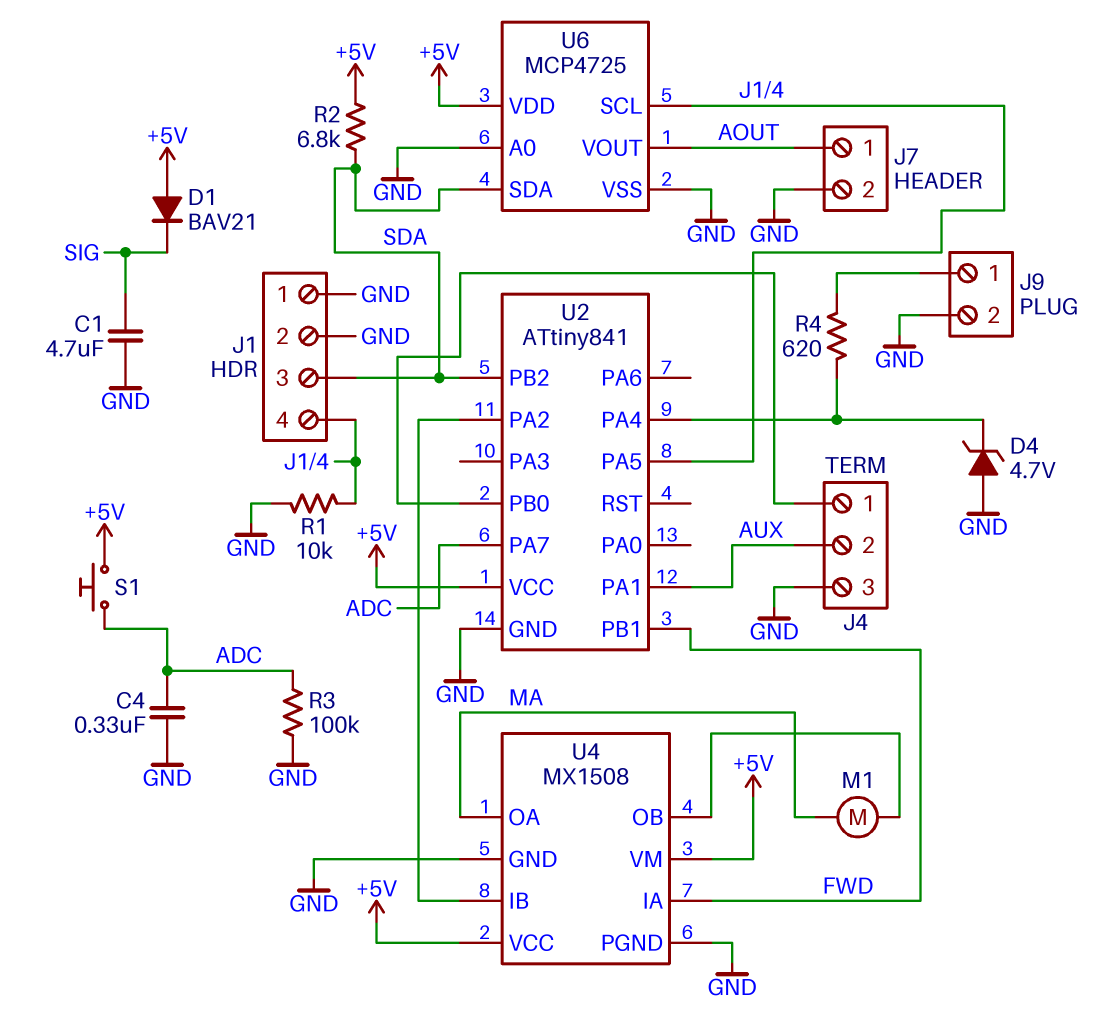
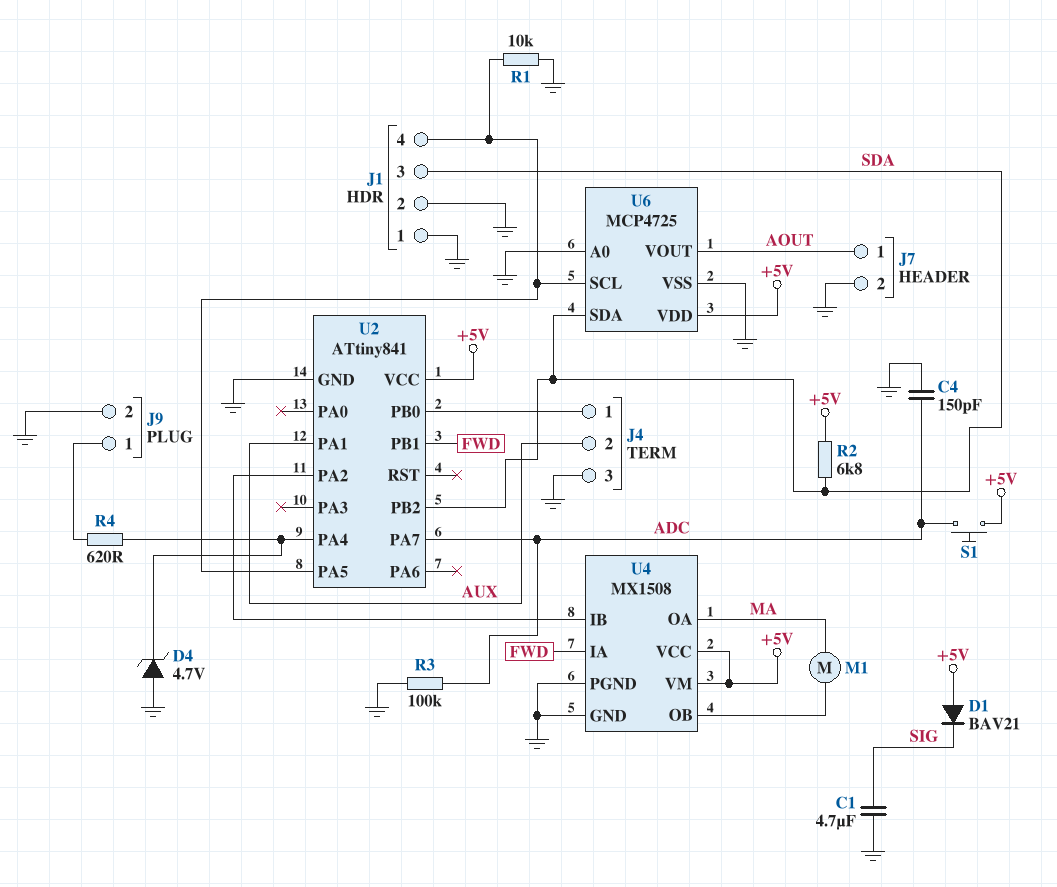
C4: 330nF (ADC, GND) -> 150pF (ADC, GND)

